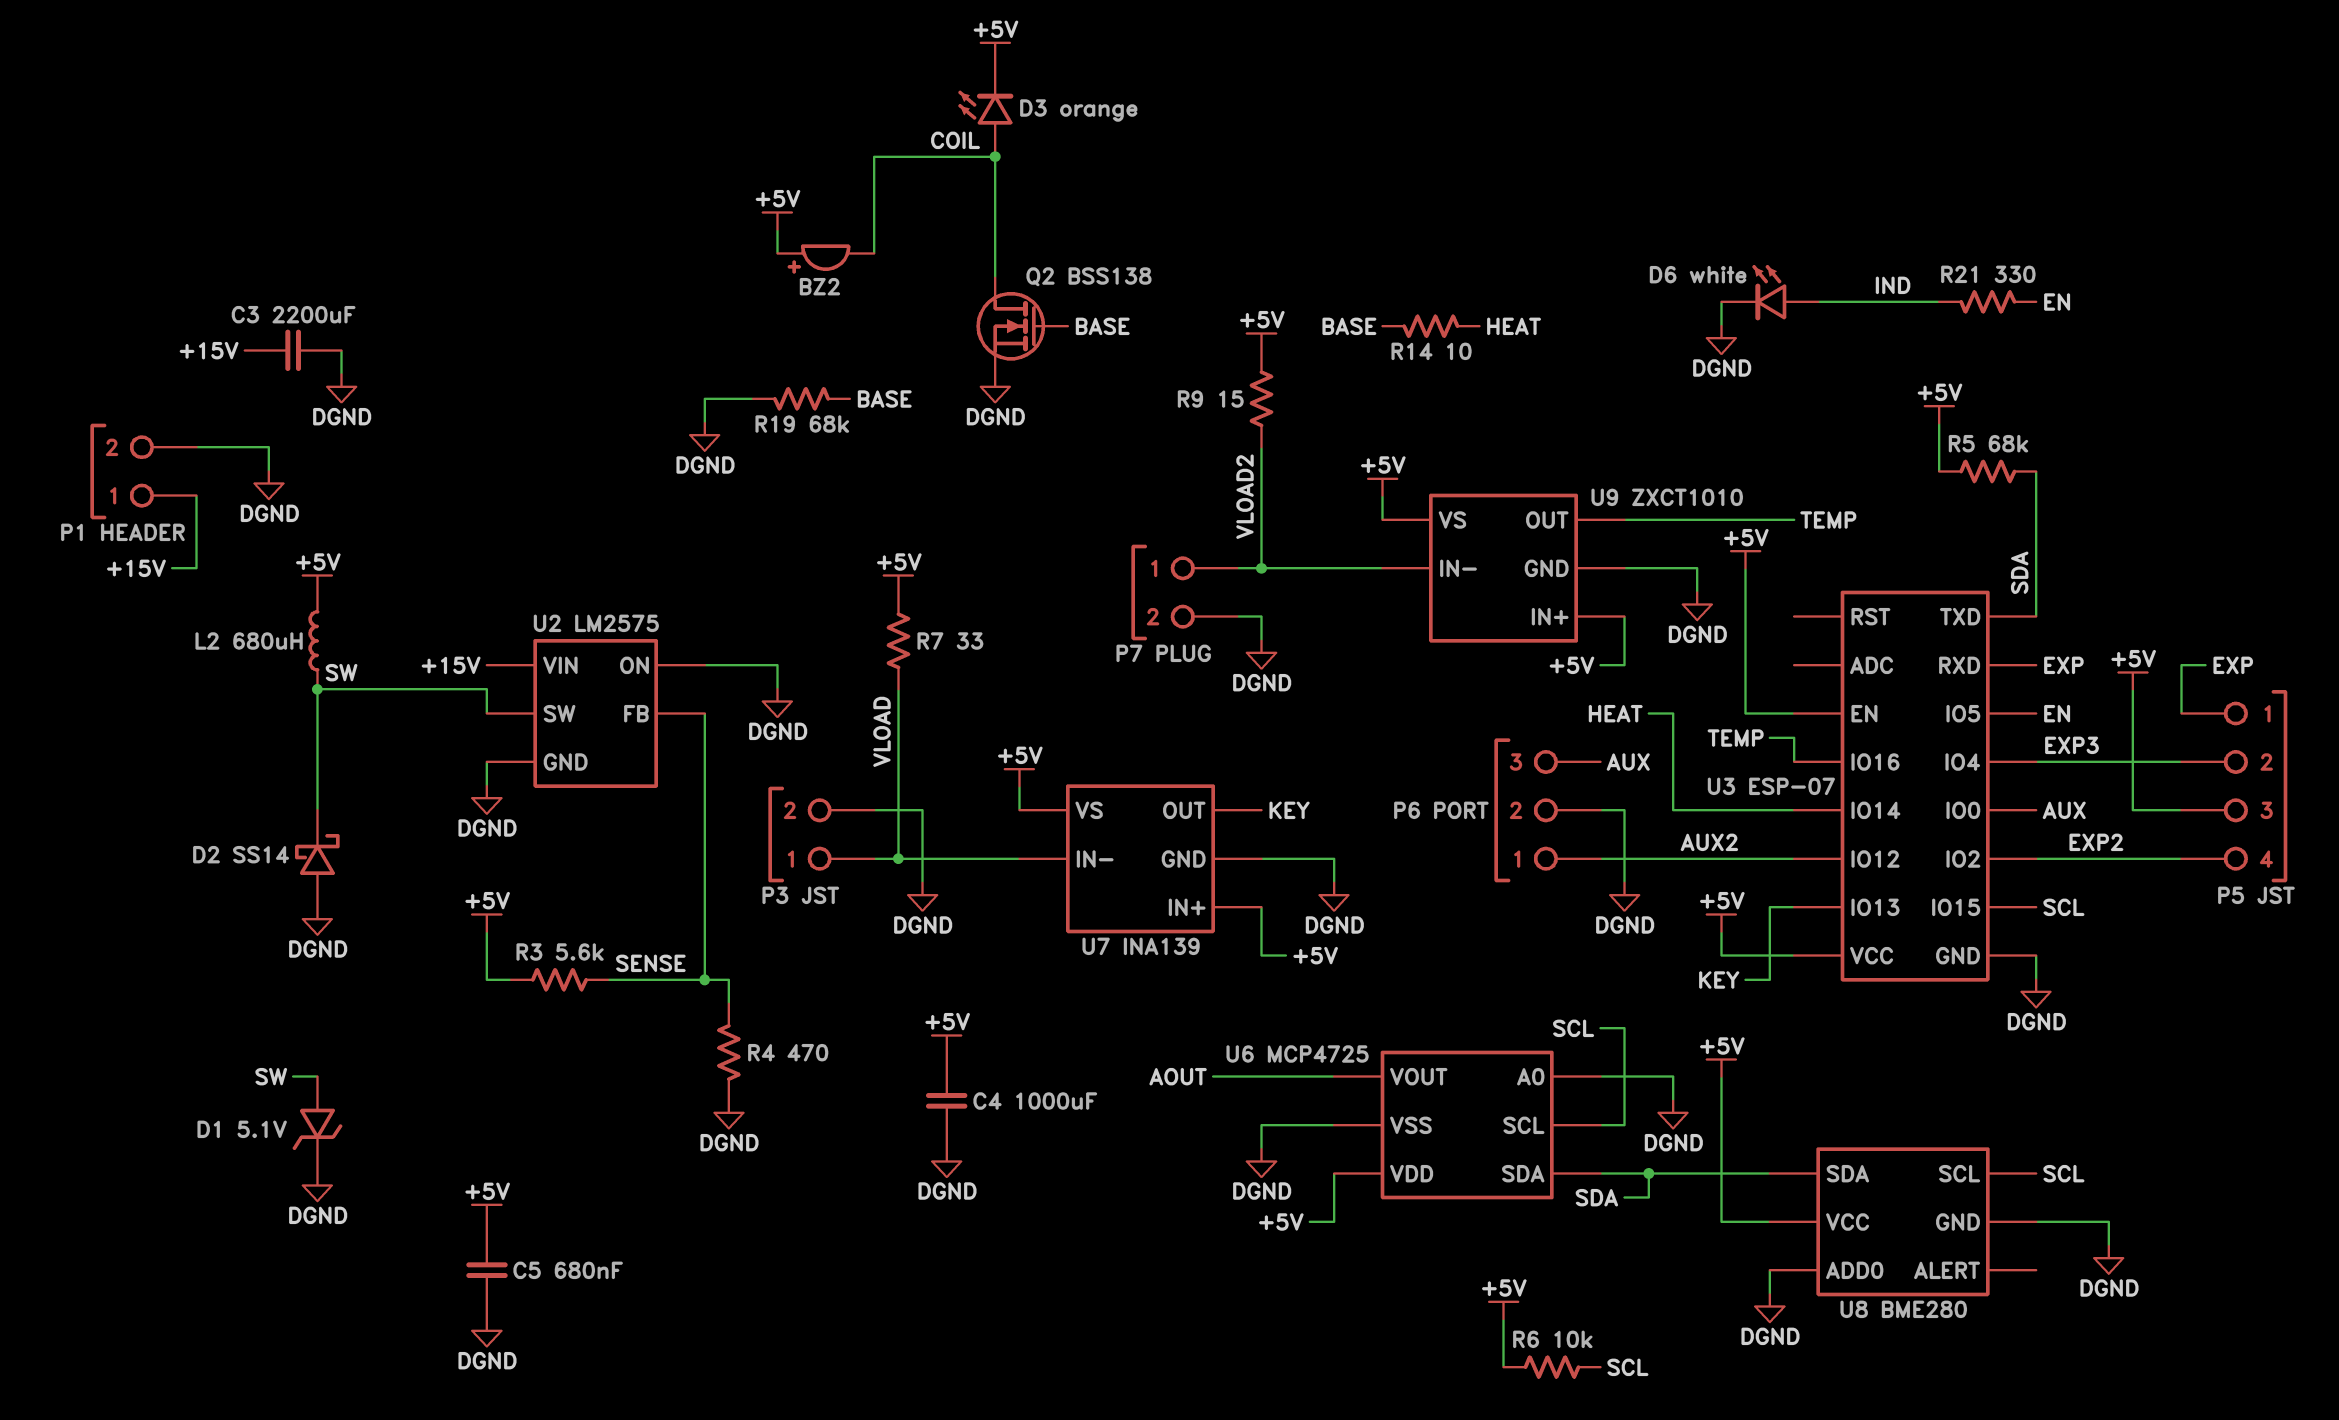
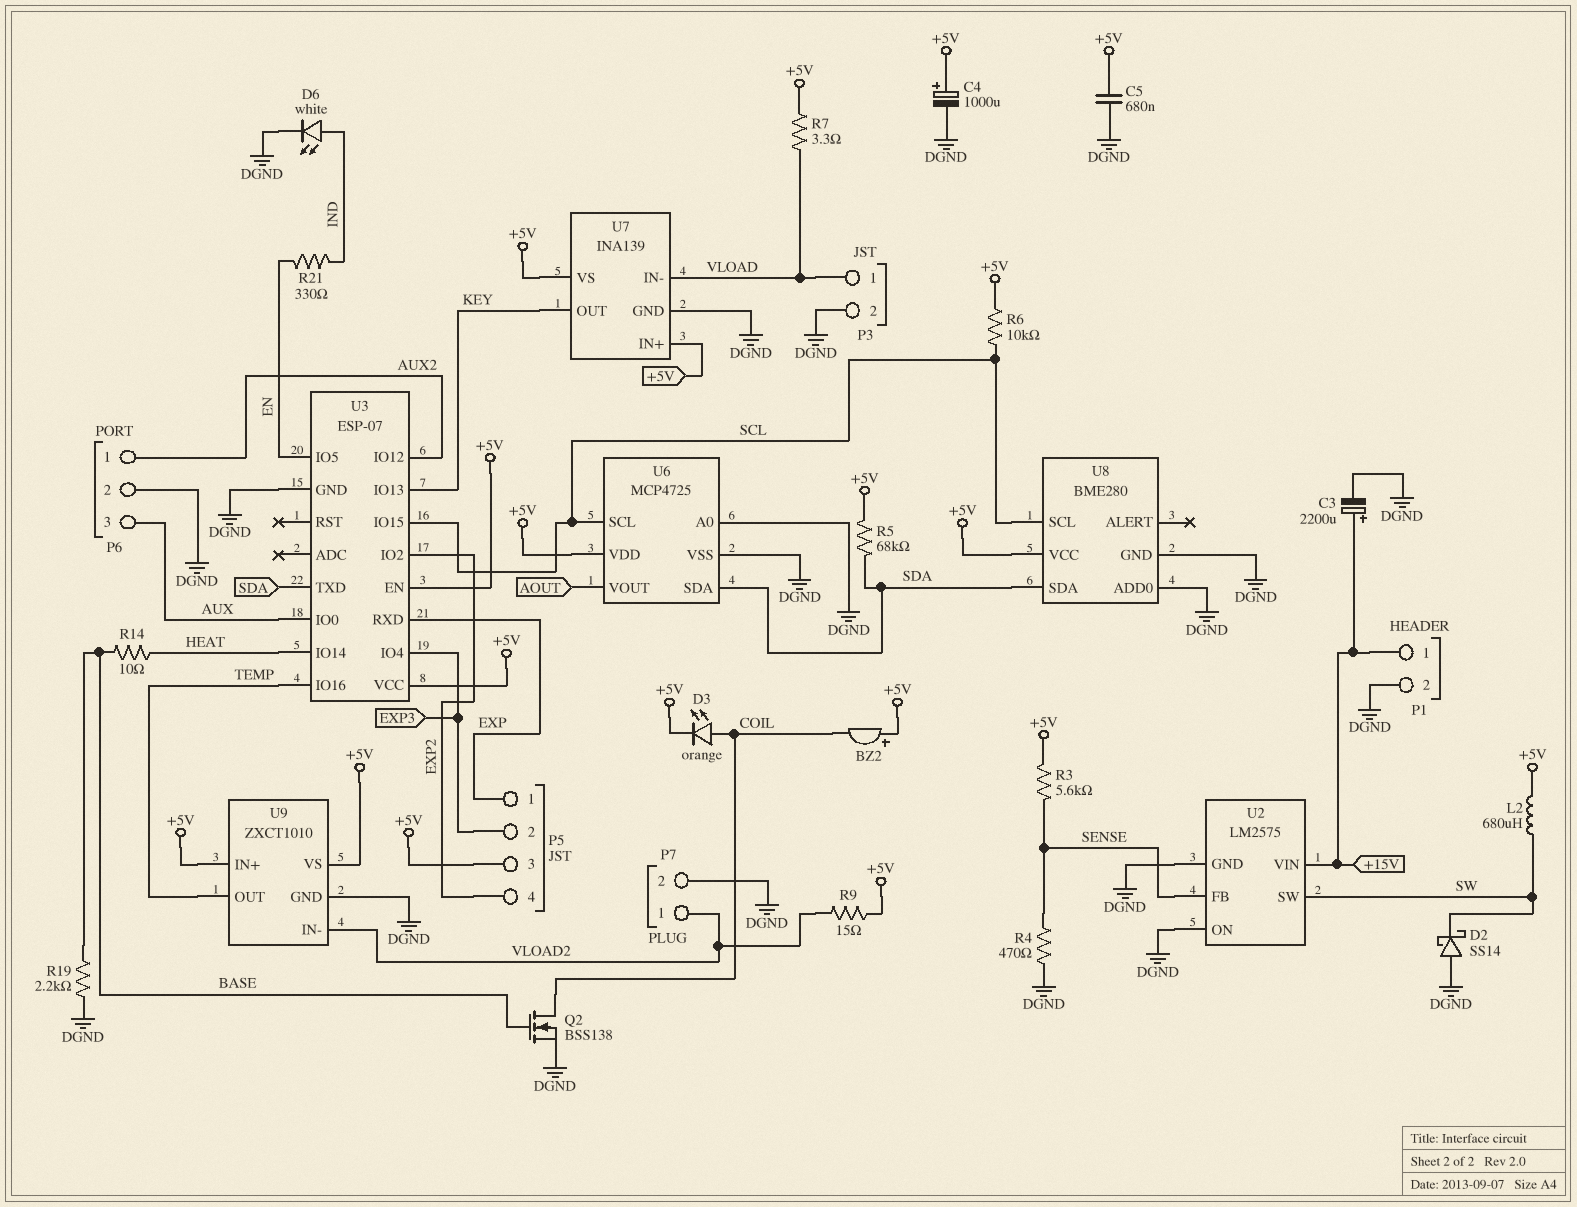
C3: 2200uF (+15V, DGND) -> 2200uF (plus +15V, minus DGND)
C4: 1000uF (+5V, DGND) -> 1000uF (plus +5V, minus DGND)
D1: zener 5.1V (A SW, K DGND) -> none
R7: 33 (+5V, VLOAD) -> 3.3 (+5V, VLOAD)
R19: 68k (BASE, DGND) -> 2.2k (BASE, DGND)

